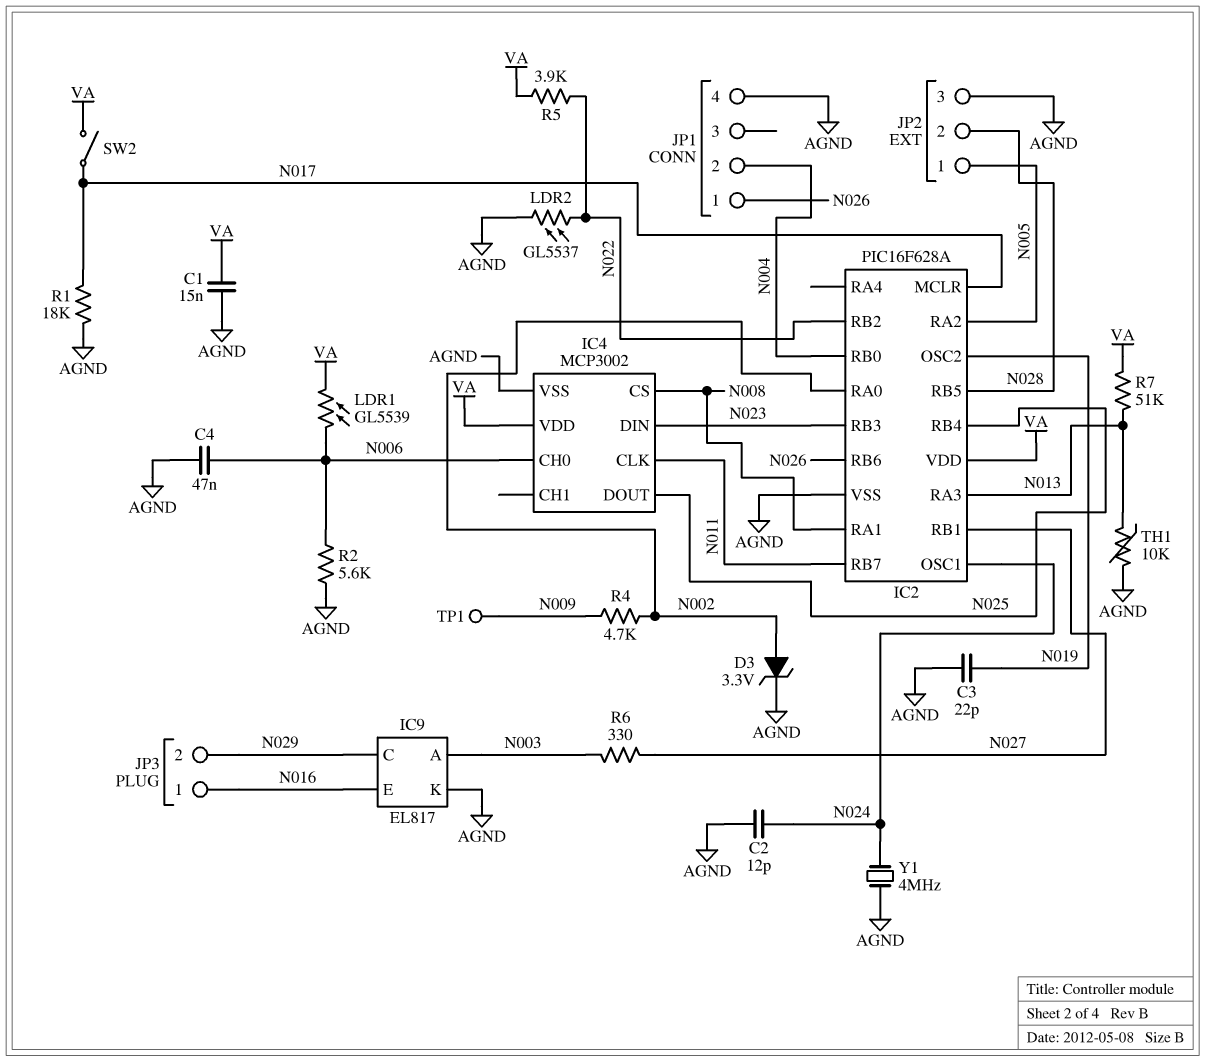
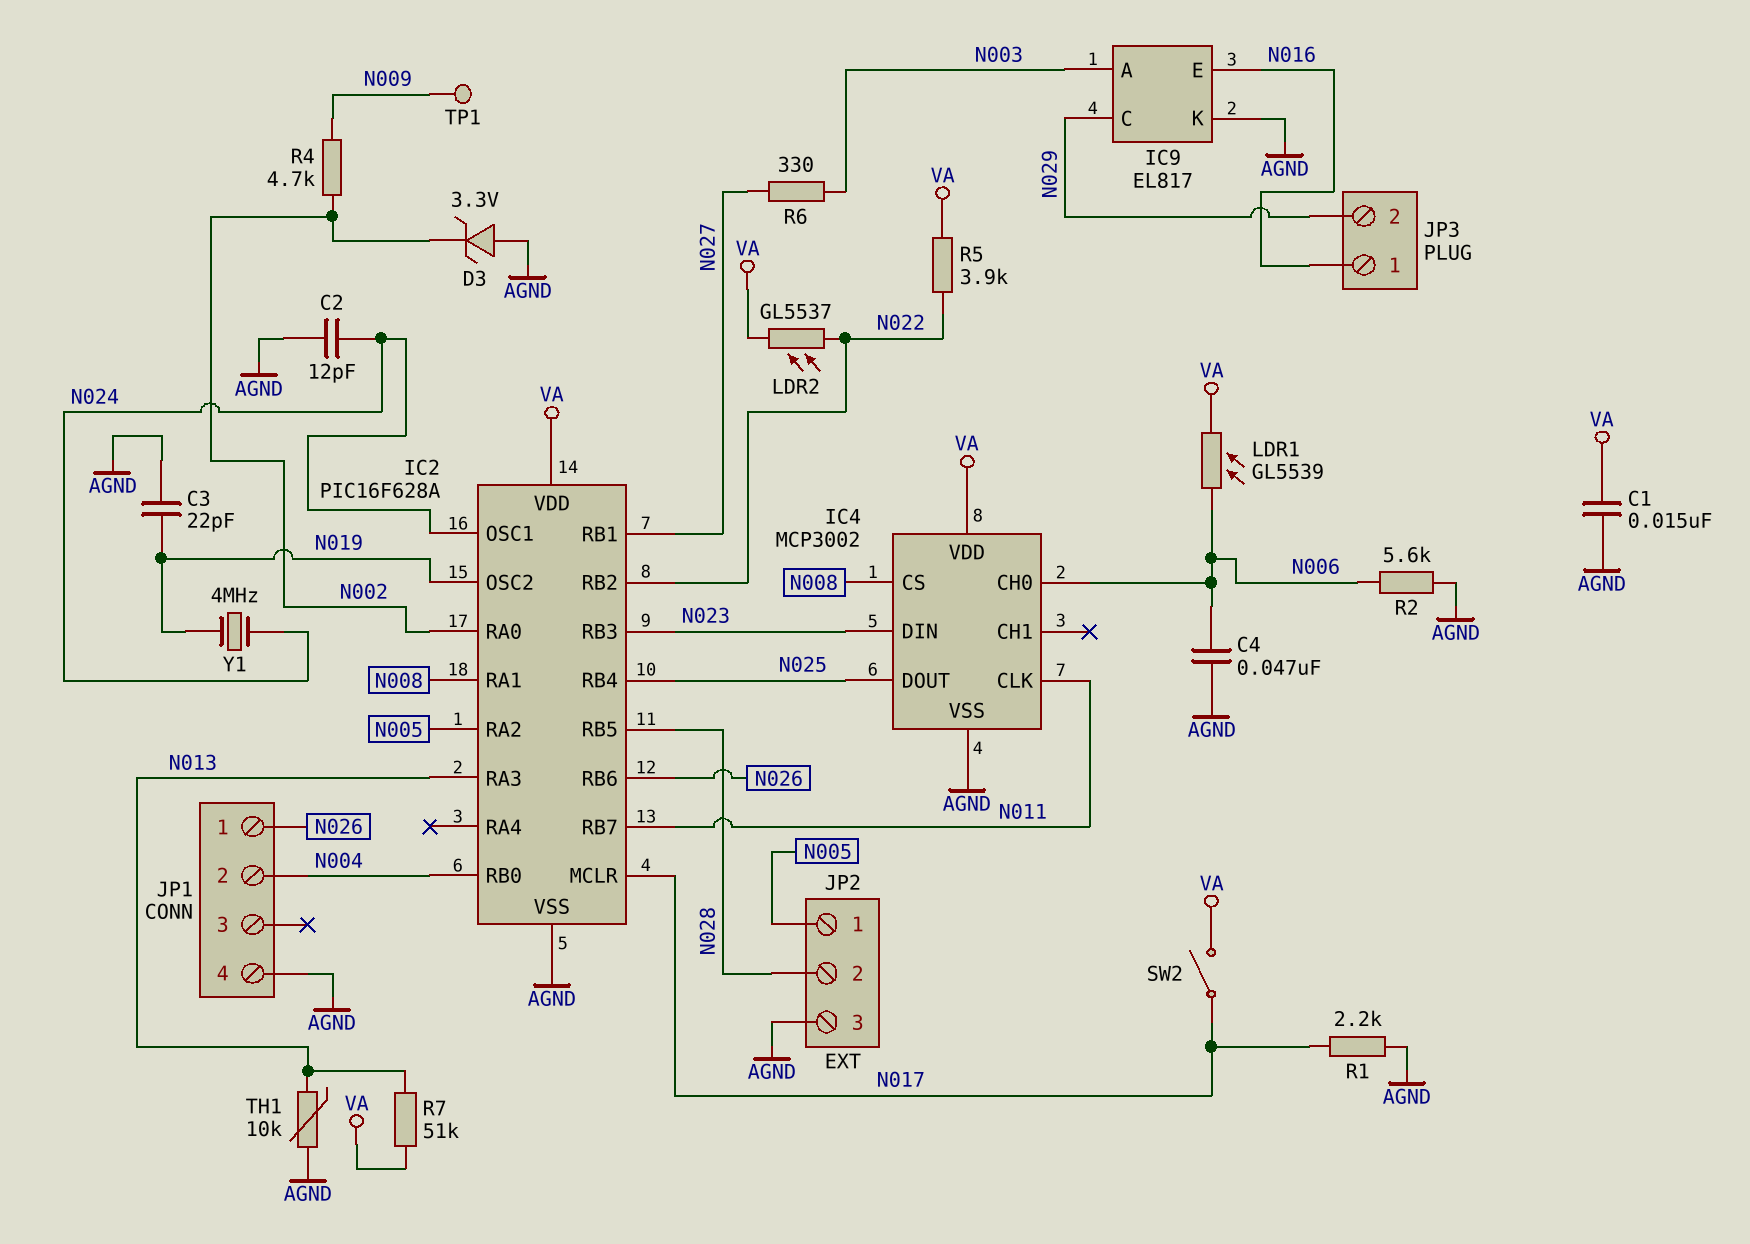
D3: zener 3.3V (A N002, K AGND) -> zener 3.3V (A AGND, K N002)
LDR2: GL5537 (AGND, N022) -> GL5537 (N022, VA)
R1: 18k (AGND, N017) -> 2.2k (AGND, N017)
Y1: 4MHz (AGND, N024) -> 4MHz (N019, N024)

